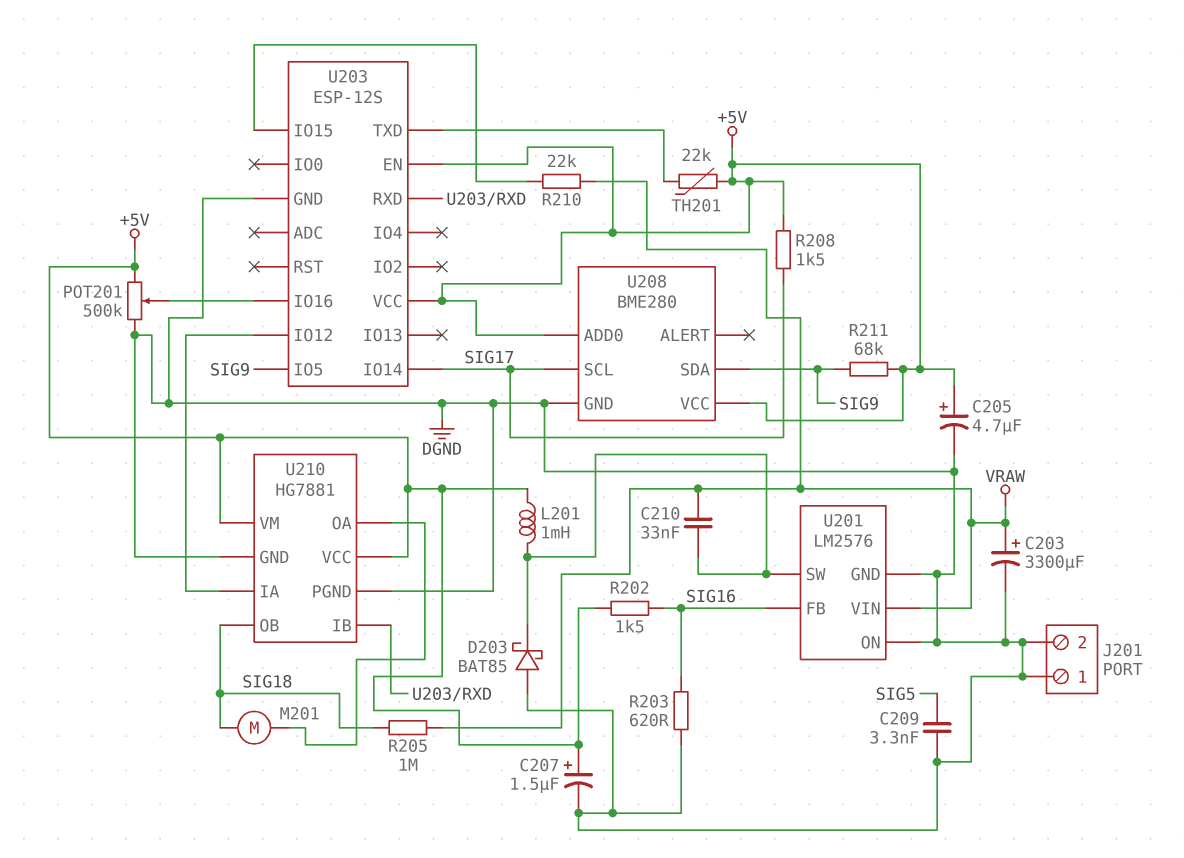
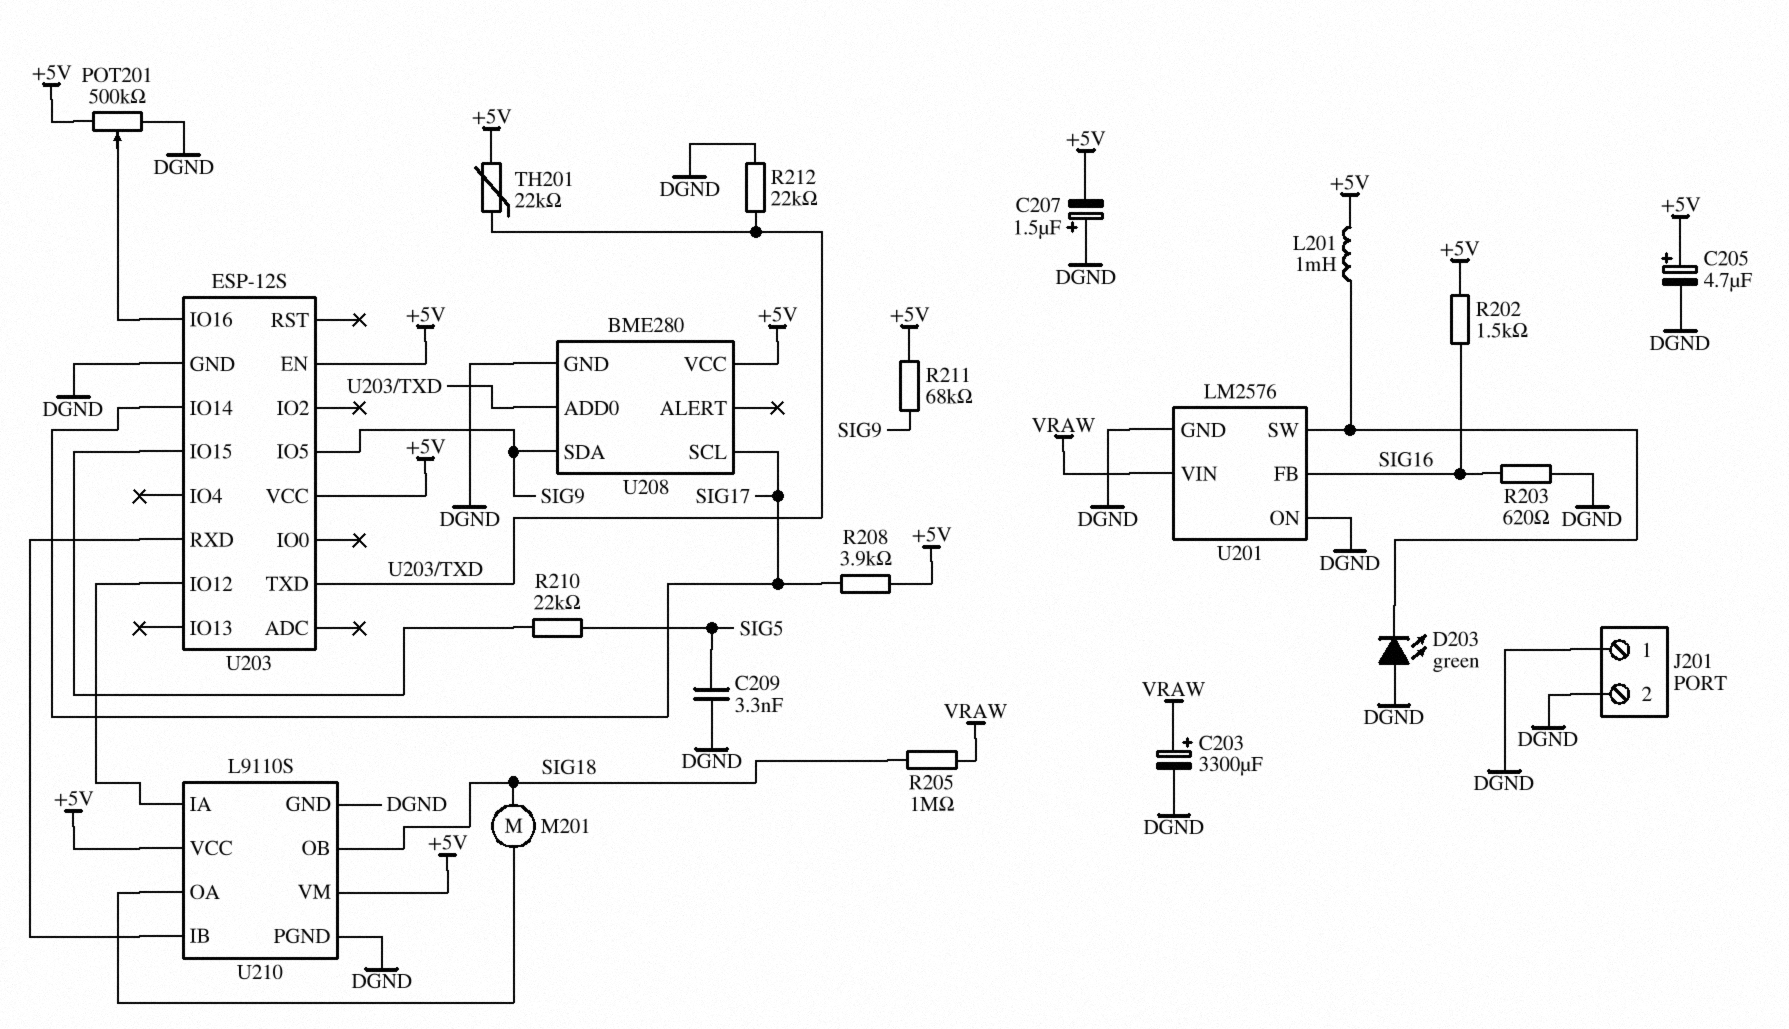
C207: 1.5uF (plus +5V, minus DGND) -> 1.5uF (plus DGND, minus +5V)
C210: 33nF (U201/SW, VRAW) -> none
D203: schottky BAT85 (A DGND, K U201/SW) -> LED green (A DGND, K U201/SW)
R208: 1.5k (+5V, SIG17) -> 3.9k (+5V, SIG17)
R210: 22k (U203/IO15, VRAW) -> 22k (SIG5, U203/IO15)
R212: none -> 22k (DGND, U203/TXD)
U208 pin ADD0: +5V -> U203/TXD
U210: HG7881 -> L9110S

